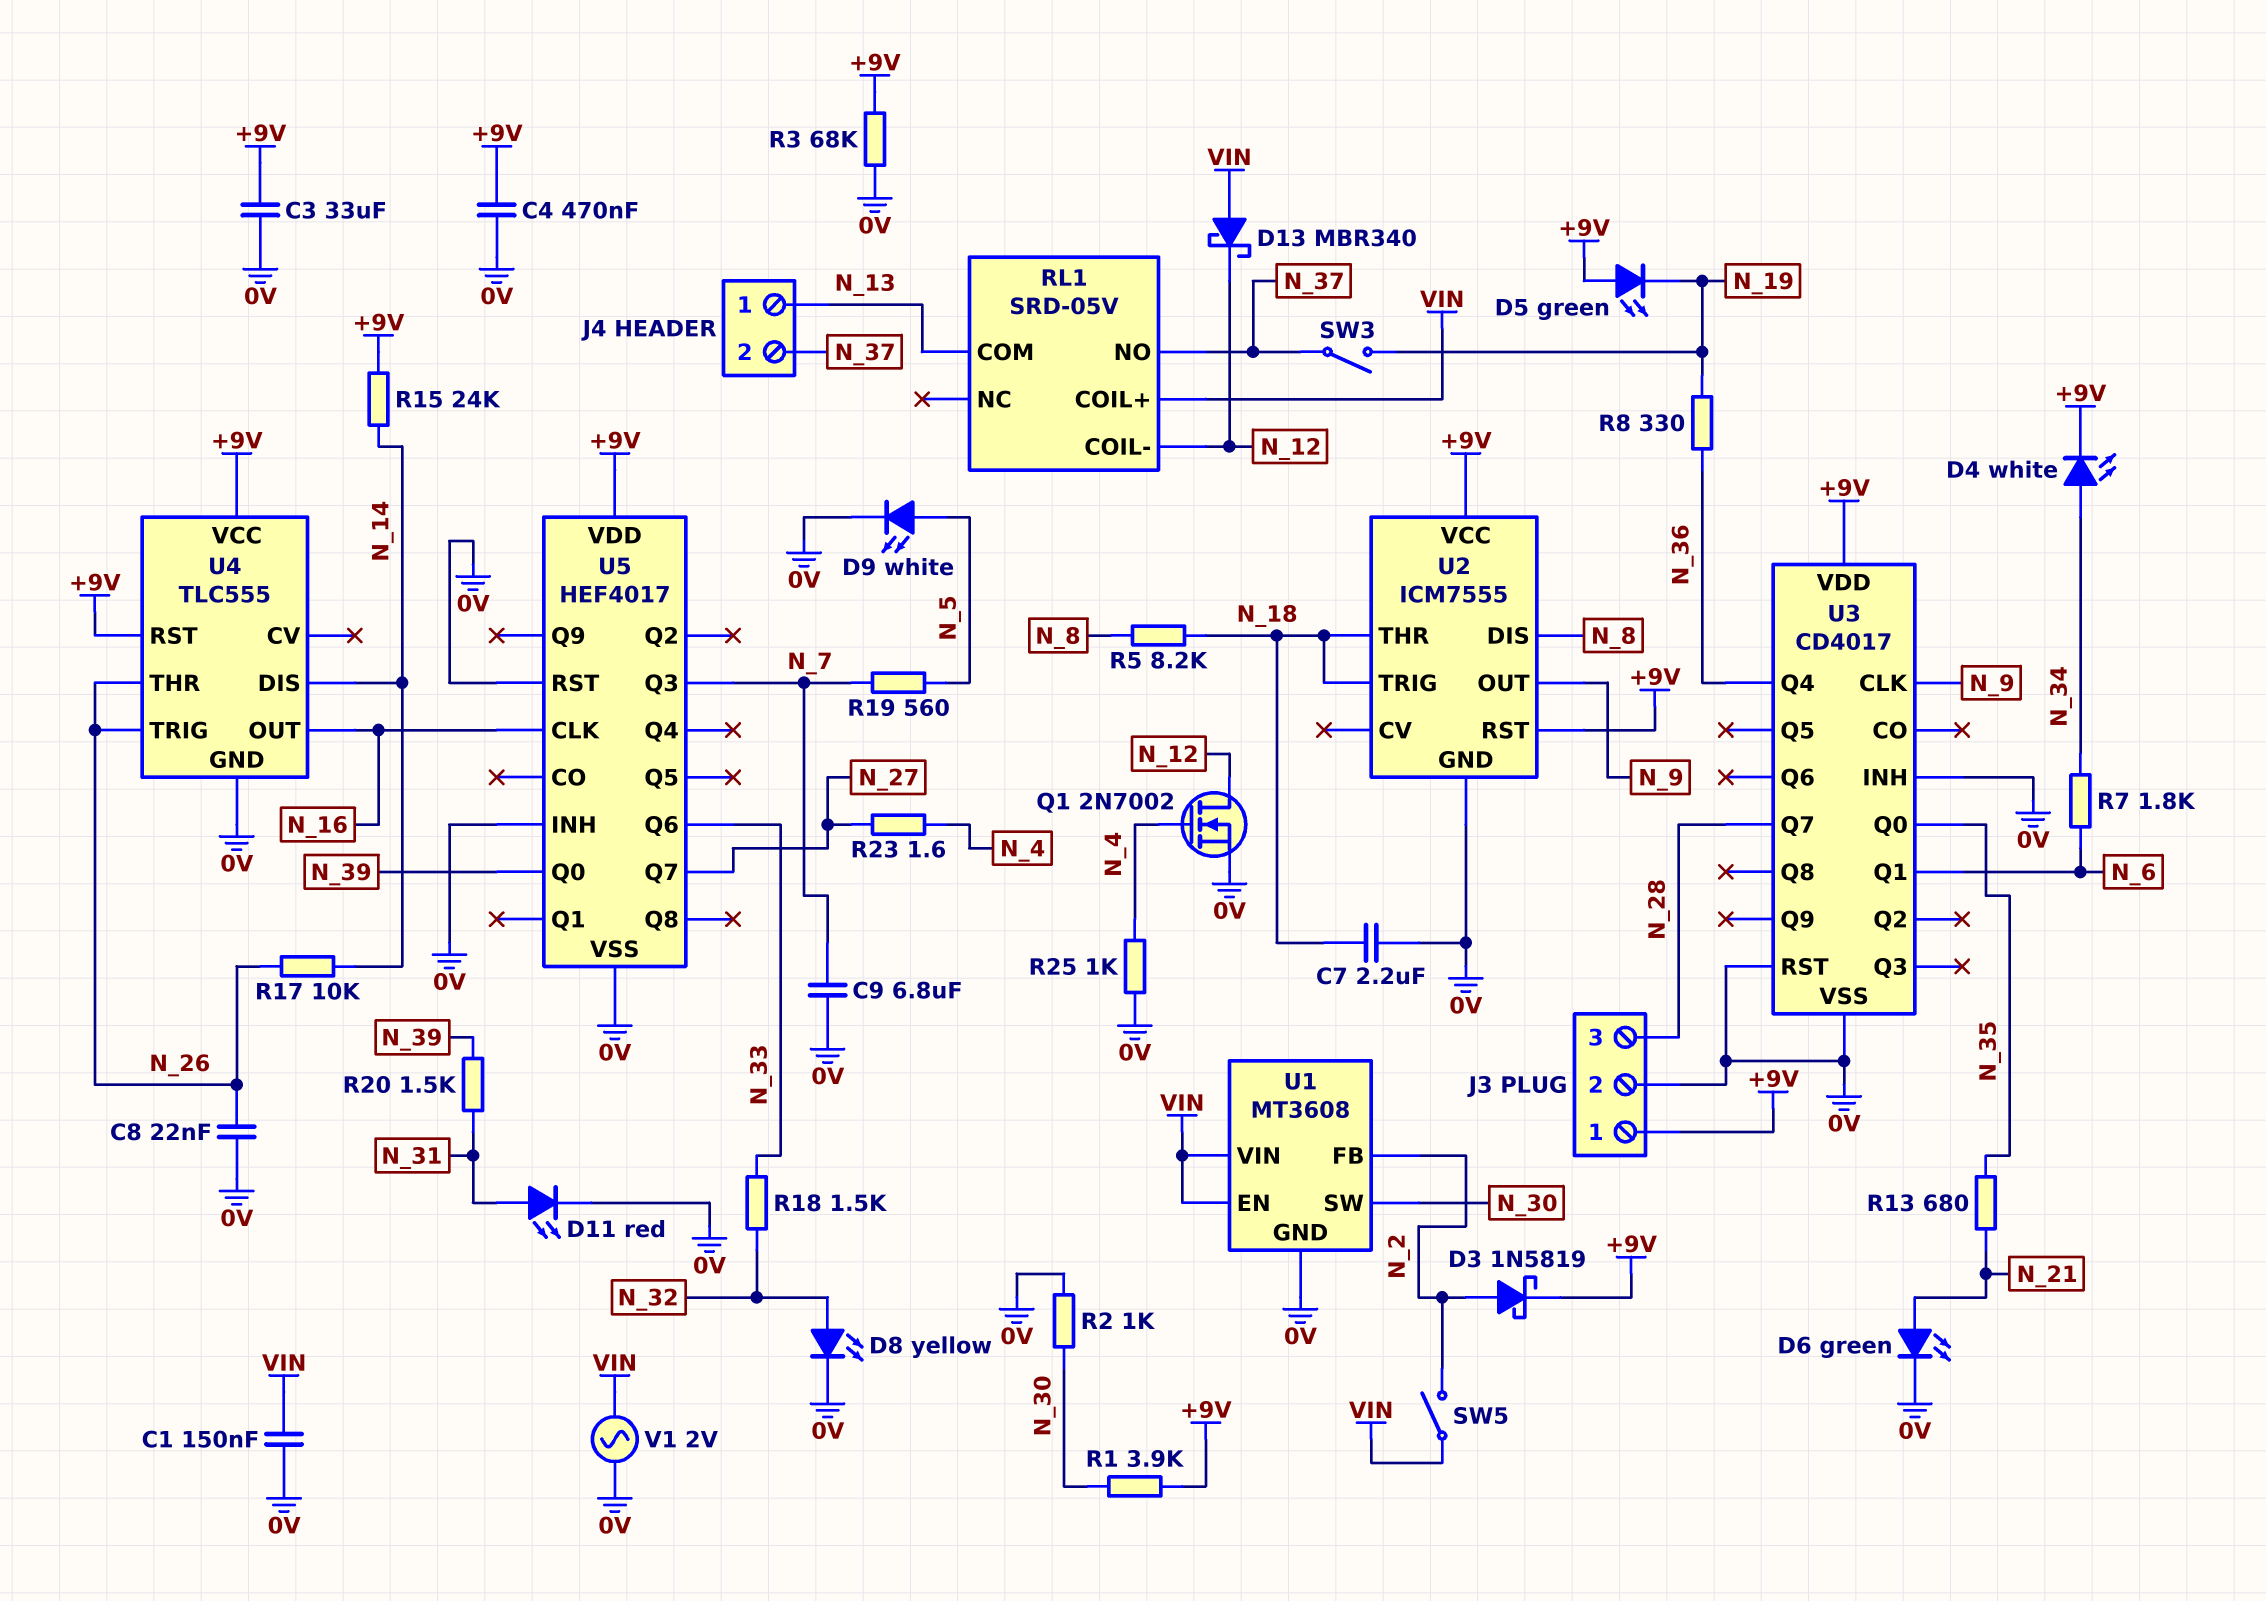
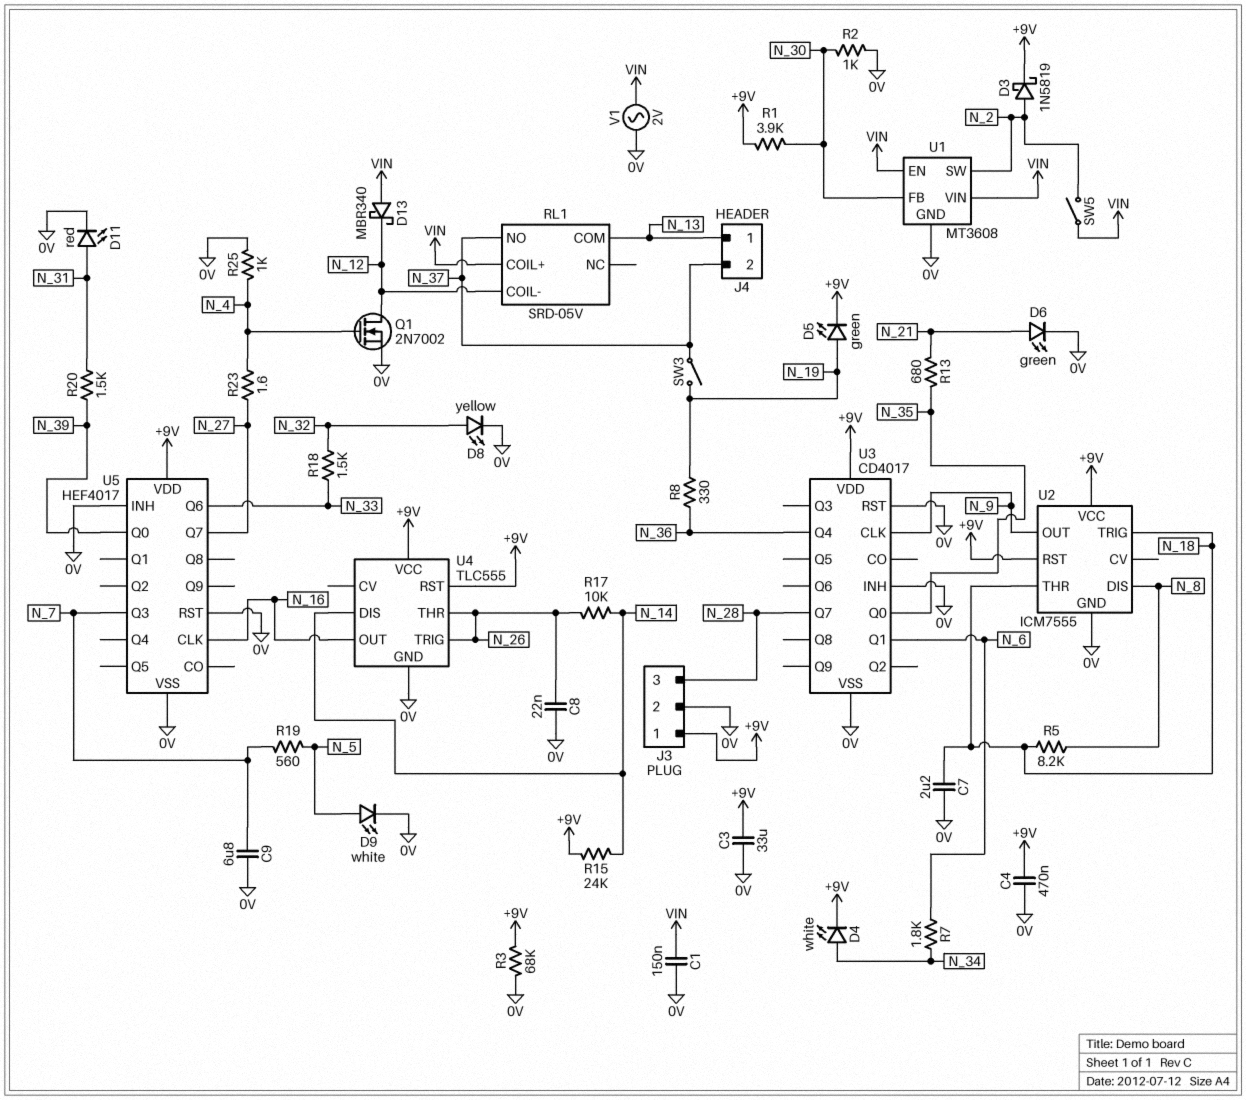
D5: LED green (A +9V, K N_19) -> LED green (A N_19, K +9V)
U1 pin FB: N_2 -> N_30
U1 pin SW: N_30 -> N_2

